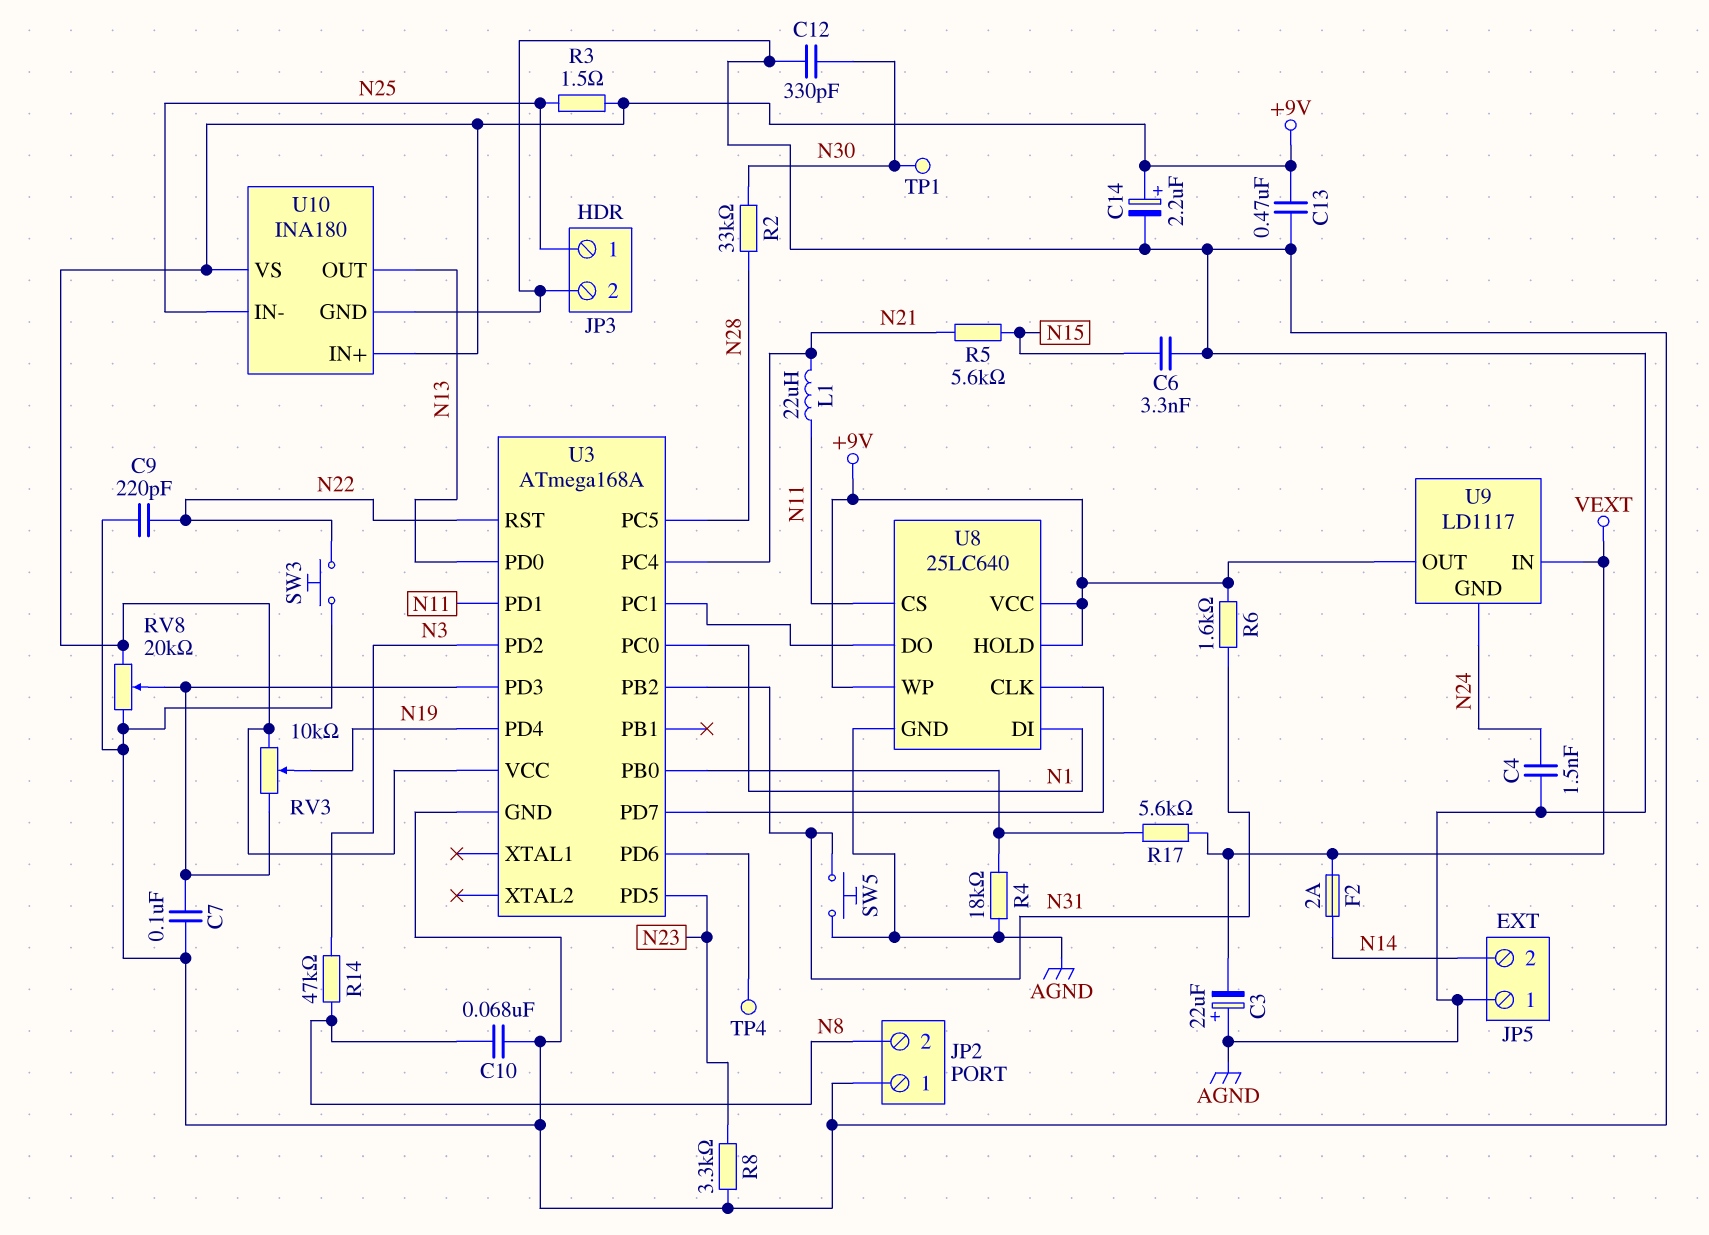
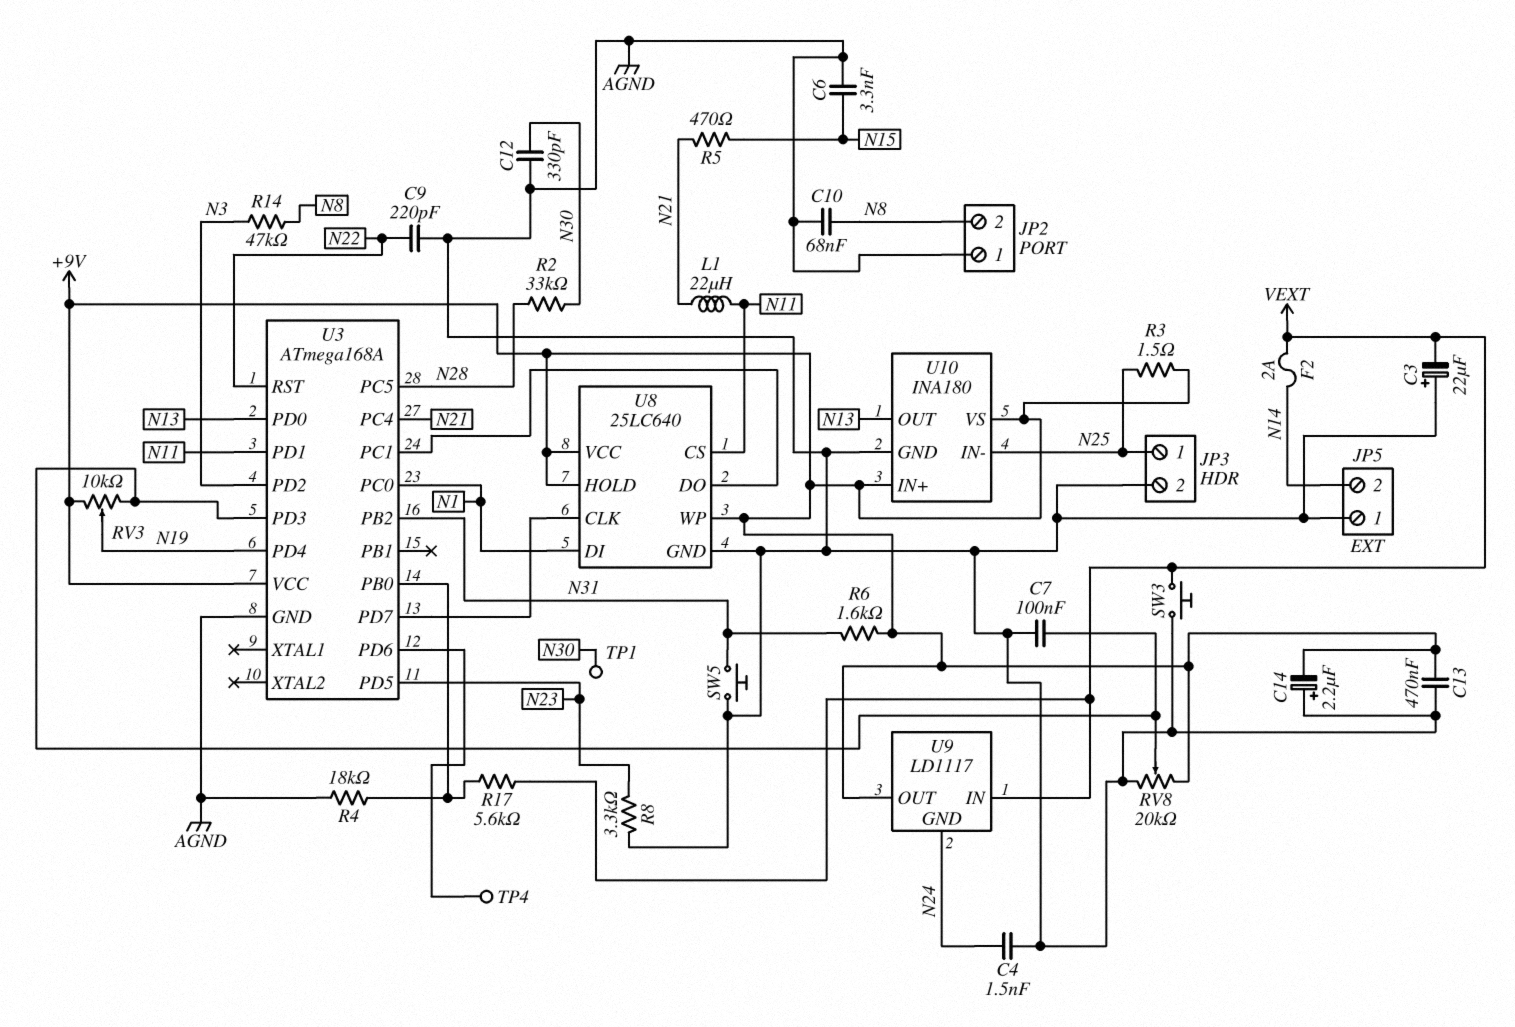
C14: 2.2uF (plus +9V, minus AGND) -> 2.2uF (plus AGND, minus +9V)
R5: 5.6k (N15, N21) -> 470 (N15, N21)
SW3: button (AGND, N22) -> button (AGND, VEXT)

